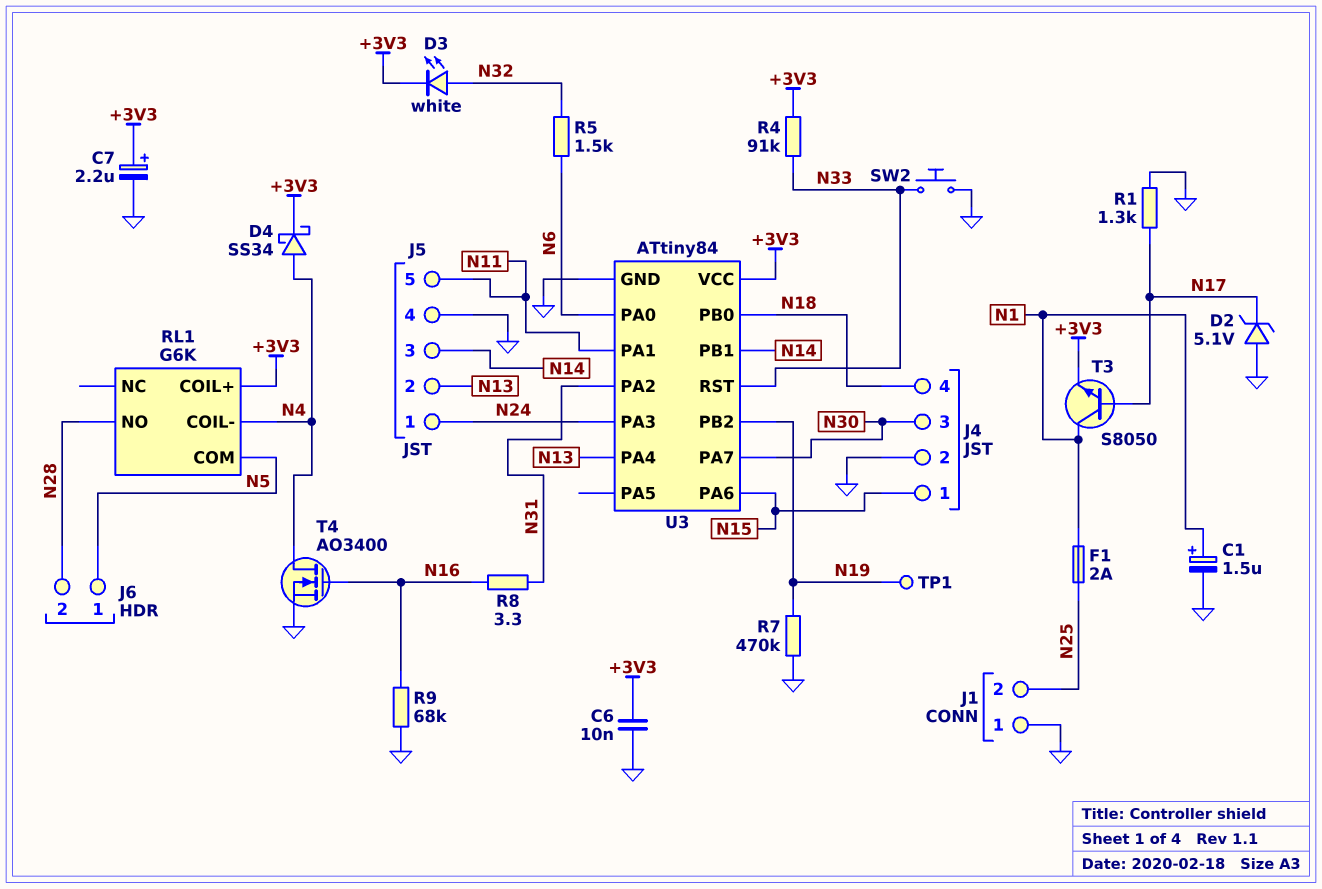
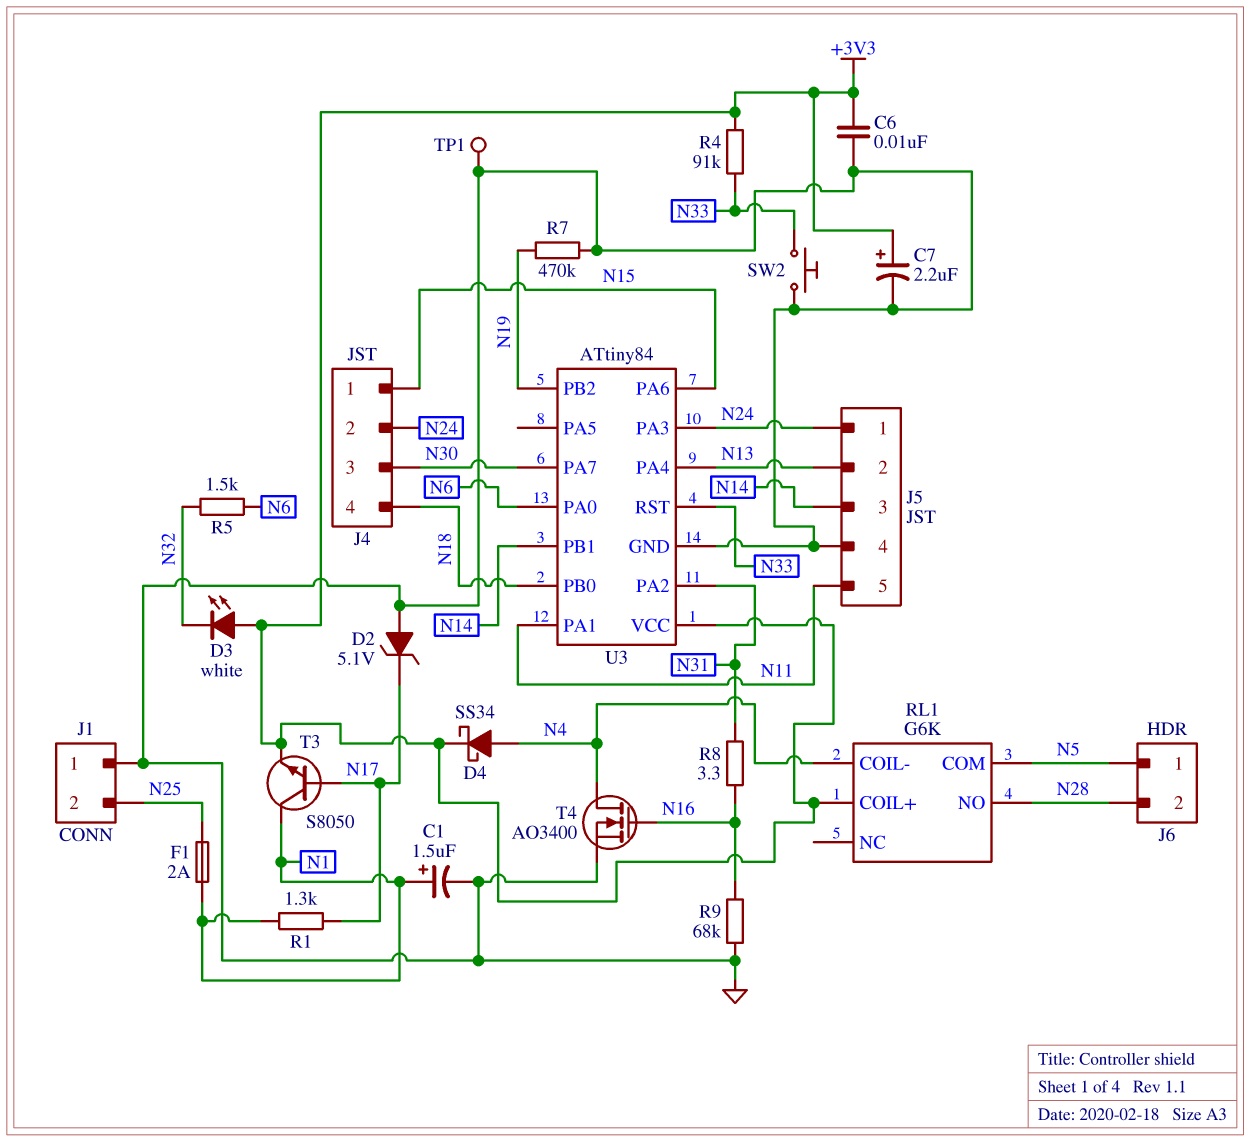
D3: LED white (A N32, K +3V3) -> LED white (A +3V3, K N32)
J4 pin 2: GND -> N24
R1: 1.3k (GND, N17) -> 1.3k (N1, N17)
TP1: test point (N19) -> test point (GND)

